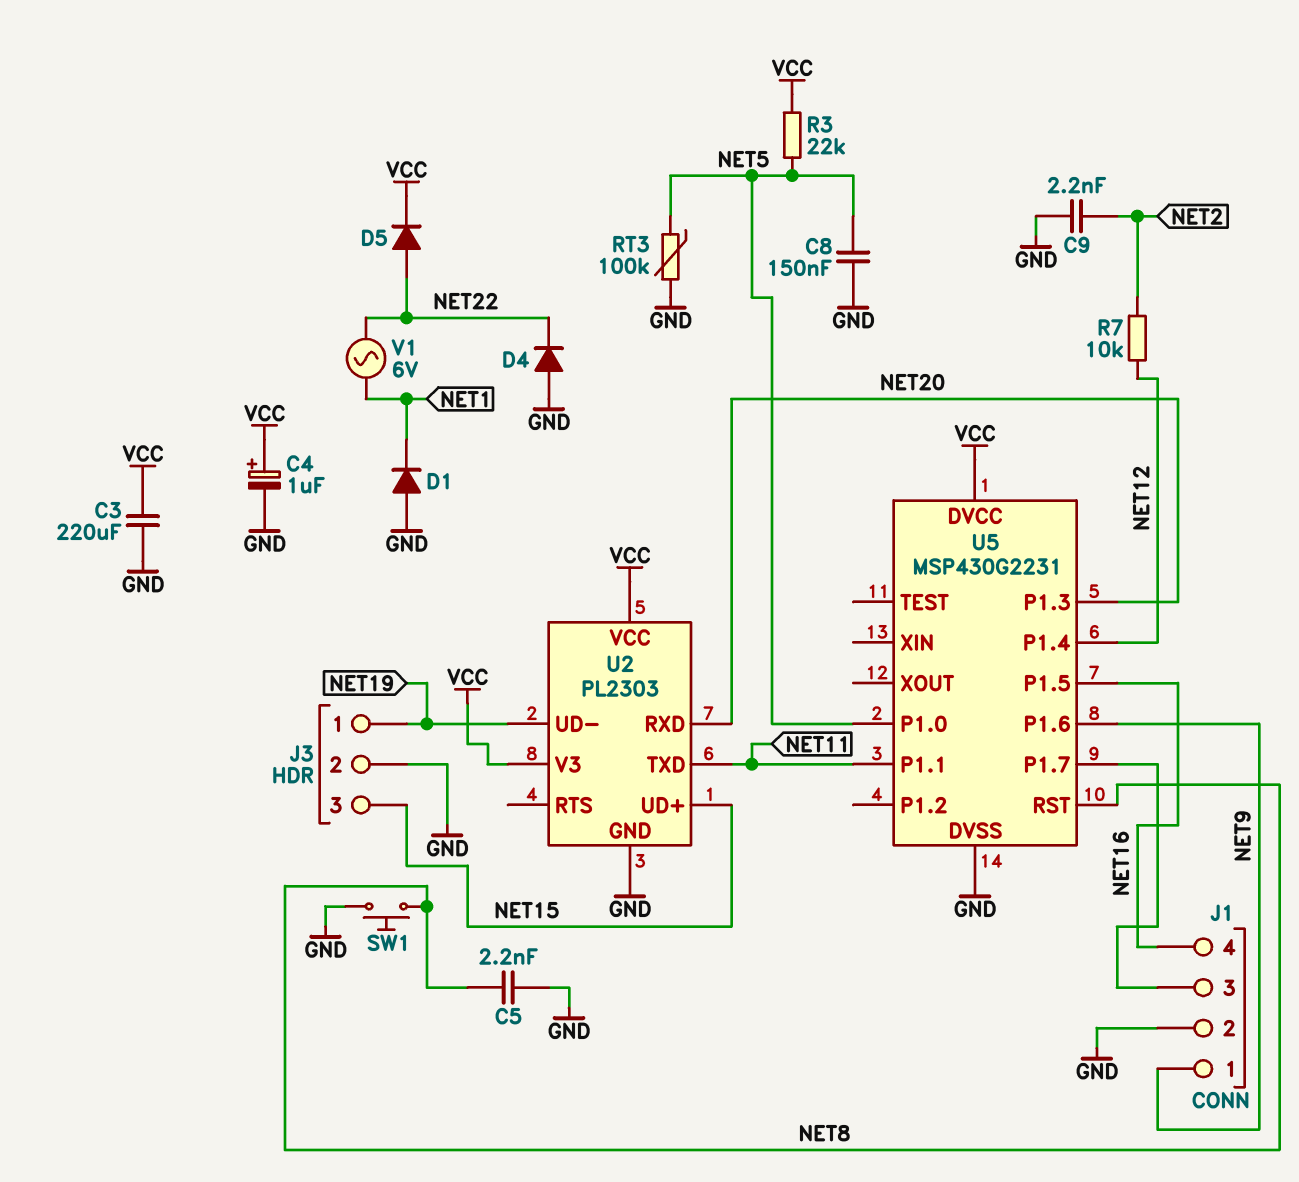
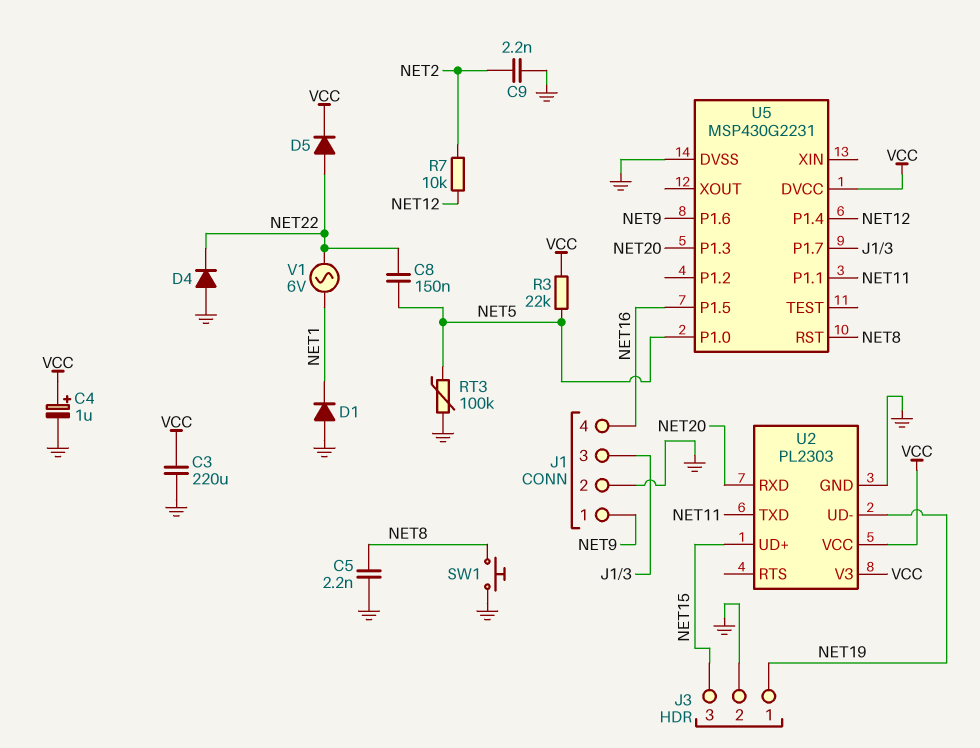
C8: 150nF (GND, NET5) -> 150nF (NET5, NET22)

